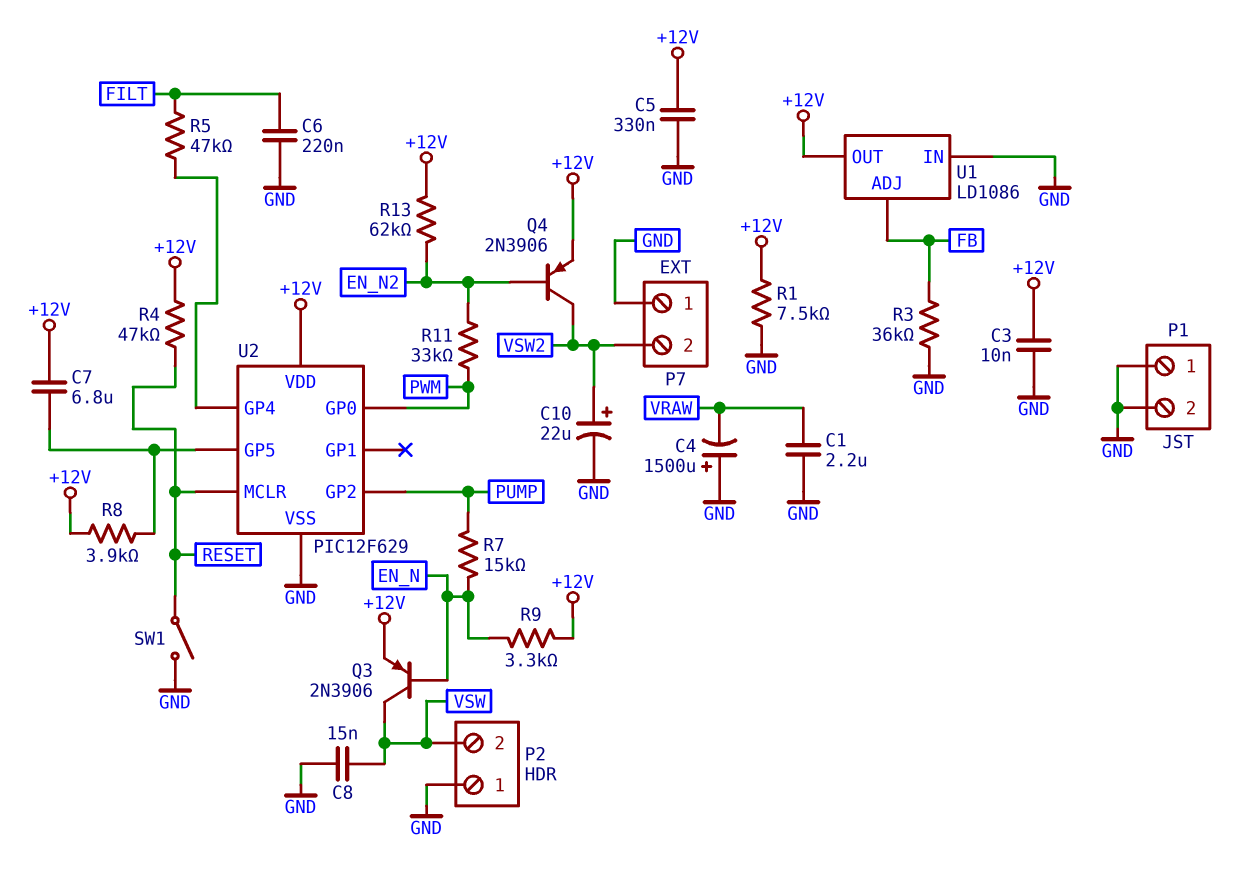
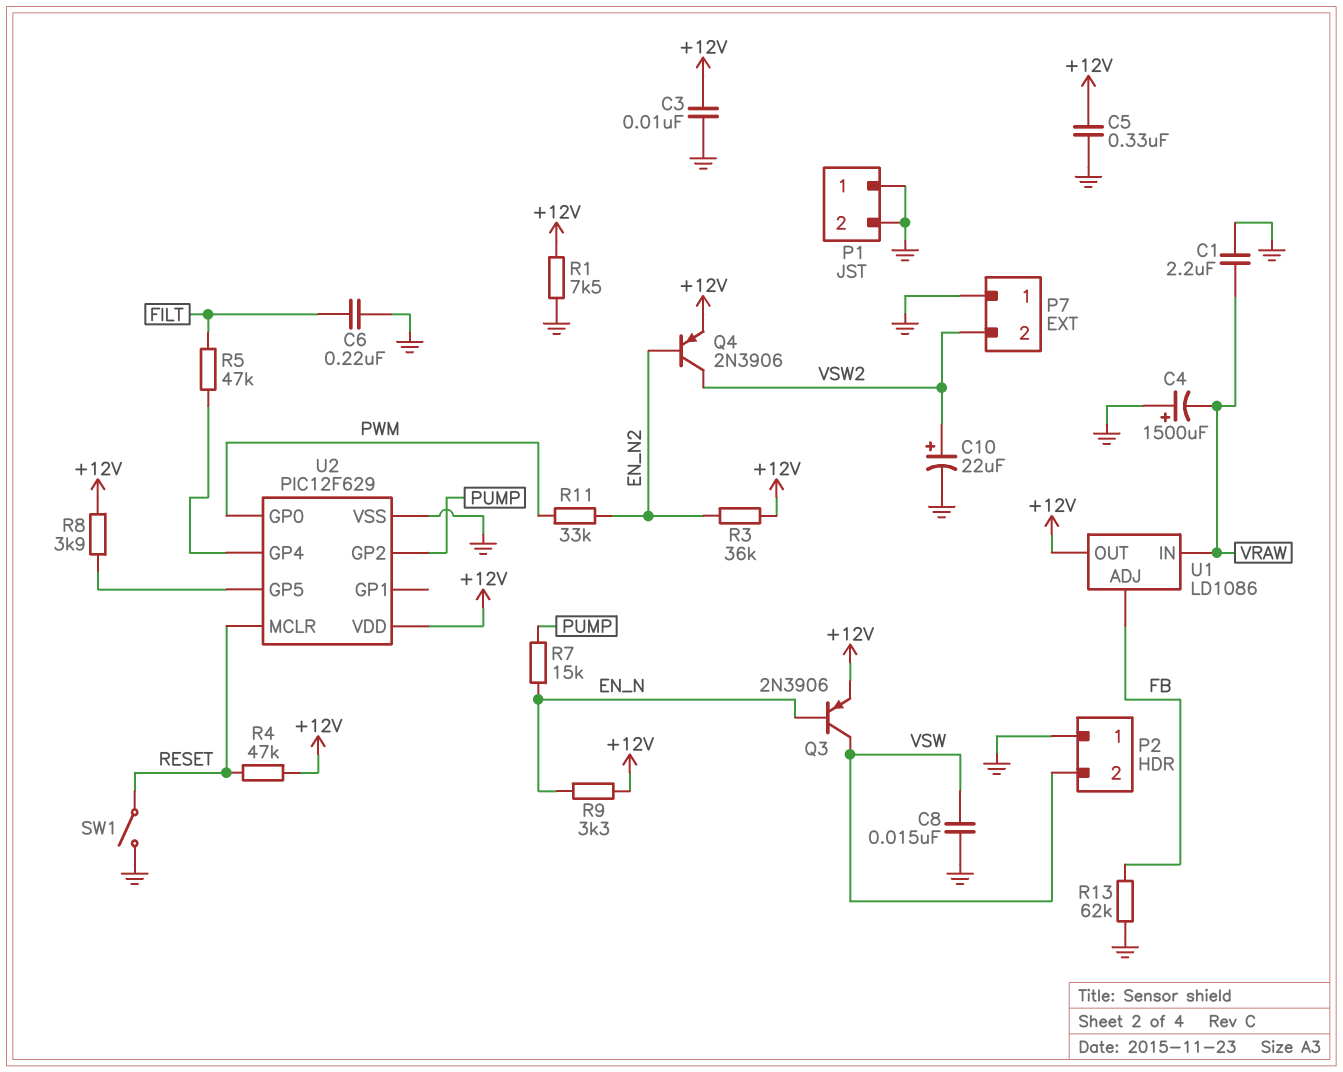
C7: 6.8uF (+12V, U2/GP5) -> none
R3: 36k (FB, GND) -> 36k (+12V, EN_N2)
R13: 62k (+12V, EN_N2) -> 62k (FB, GND)
U1 pin IN: GND -> VRAW

